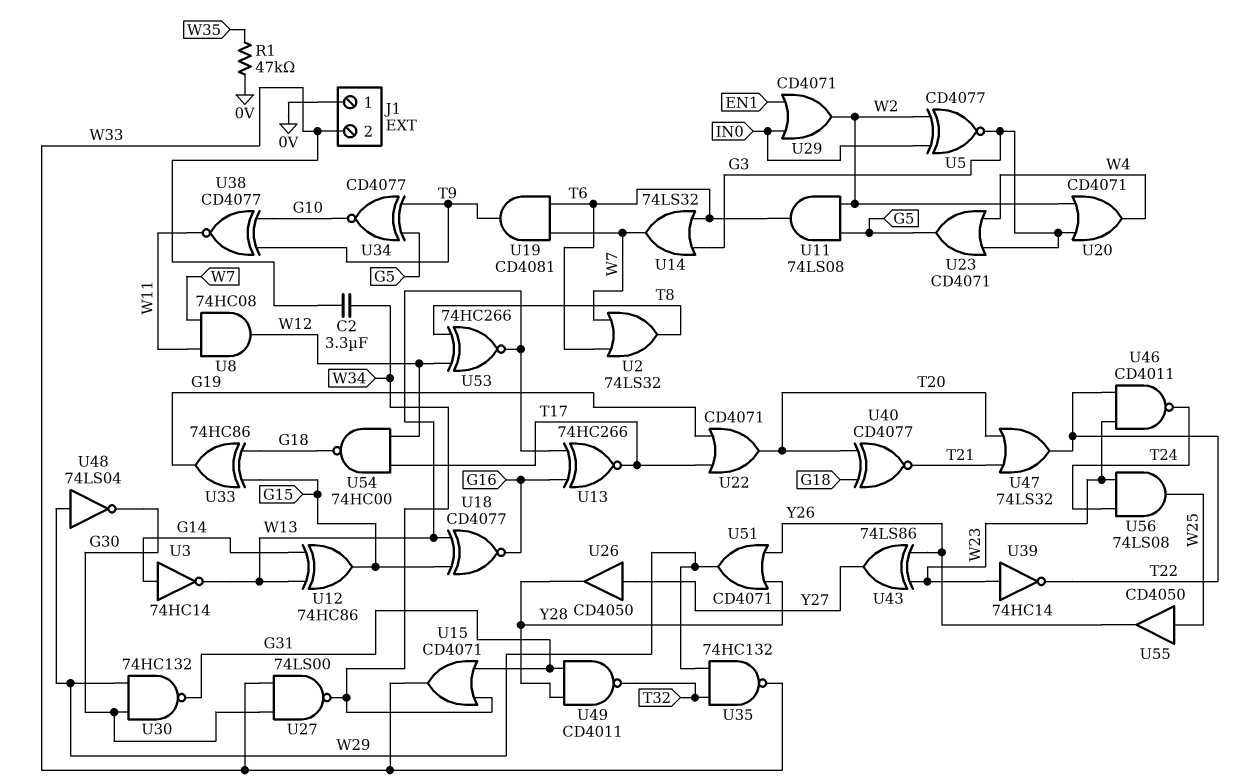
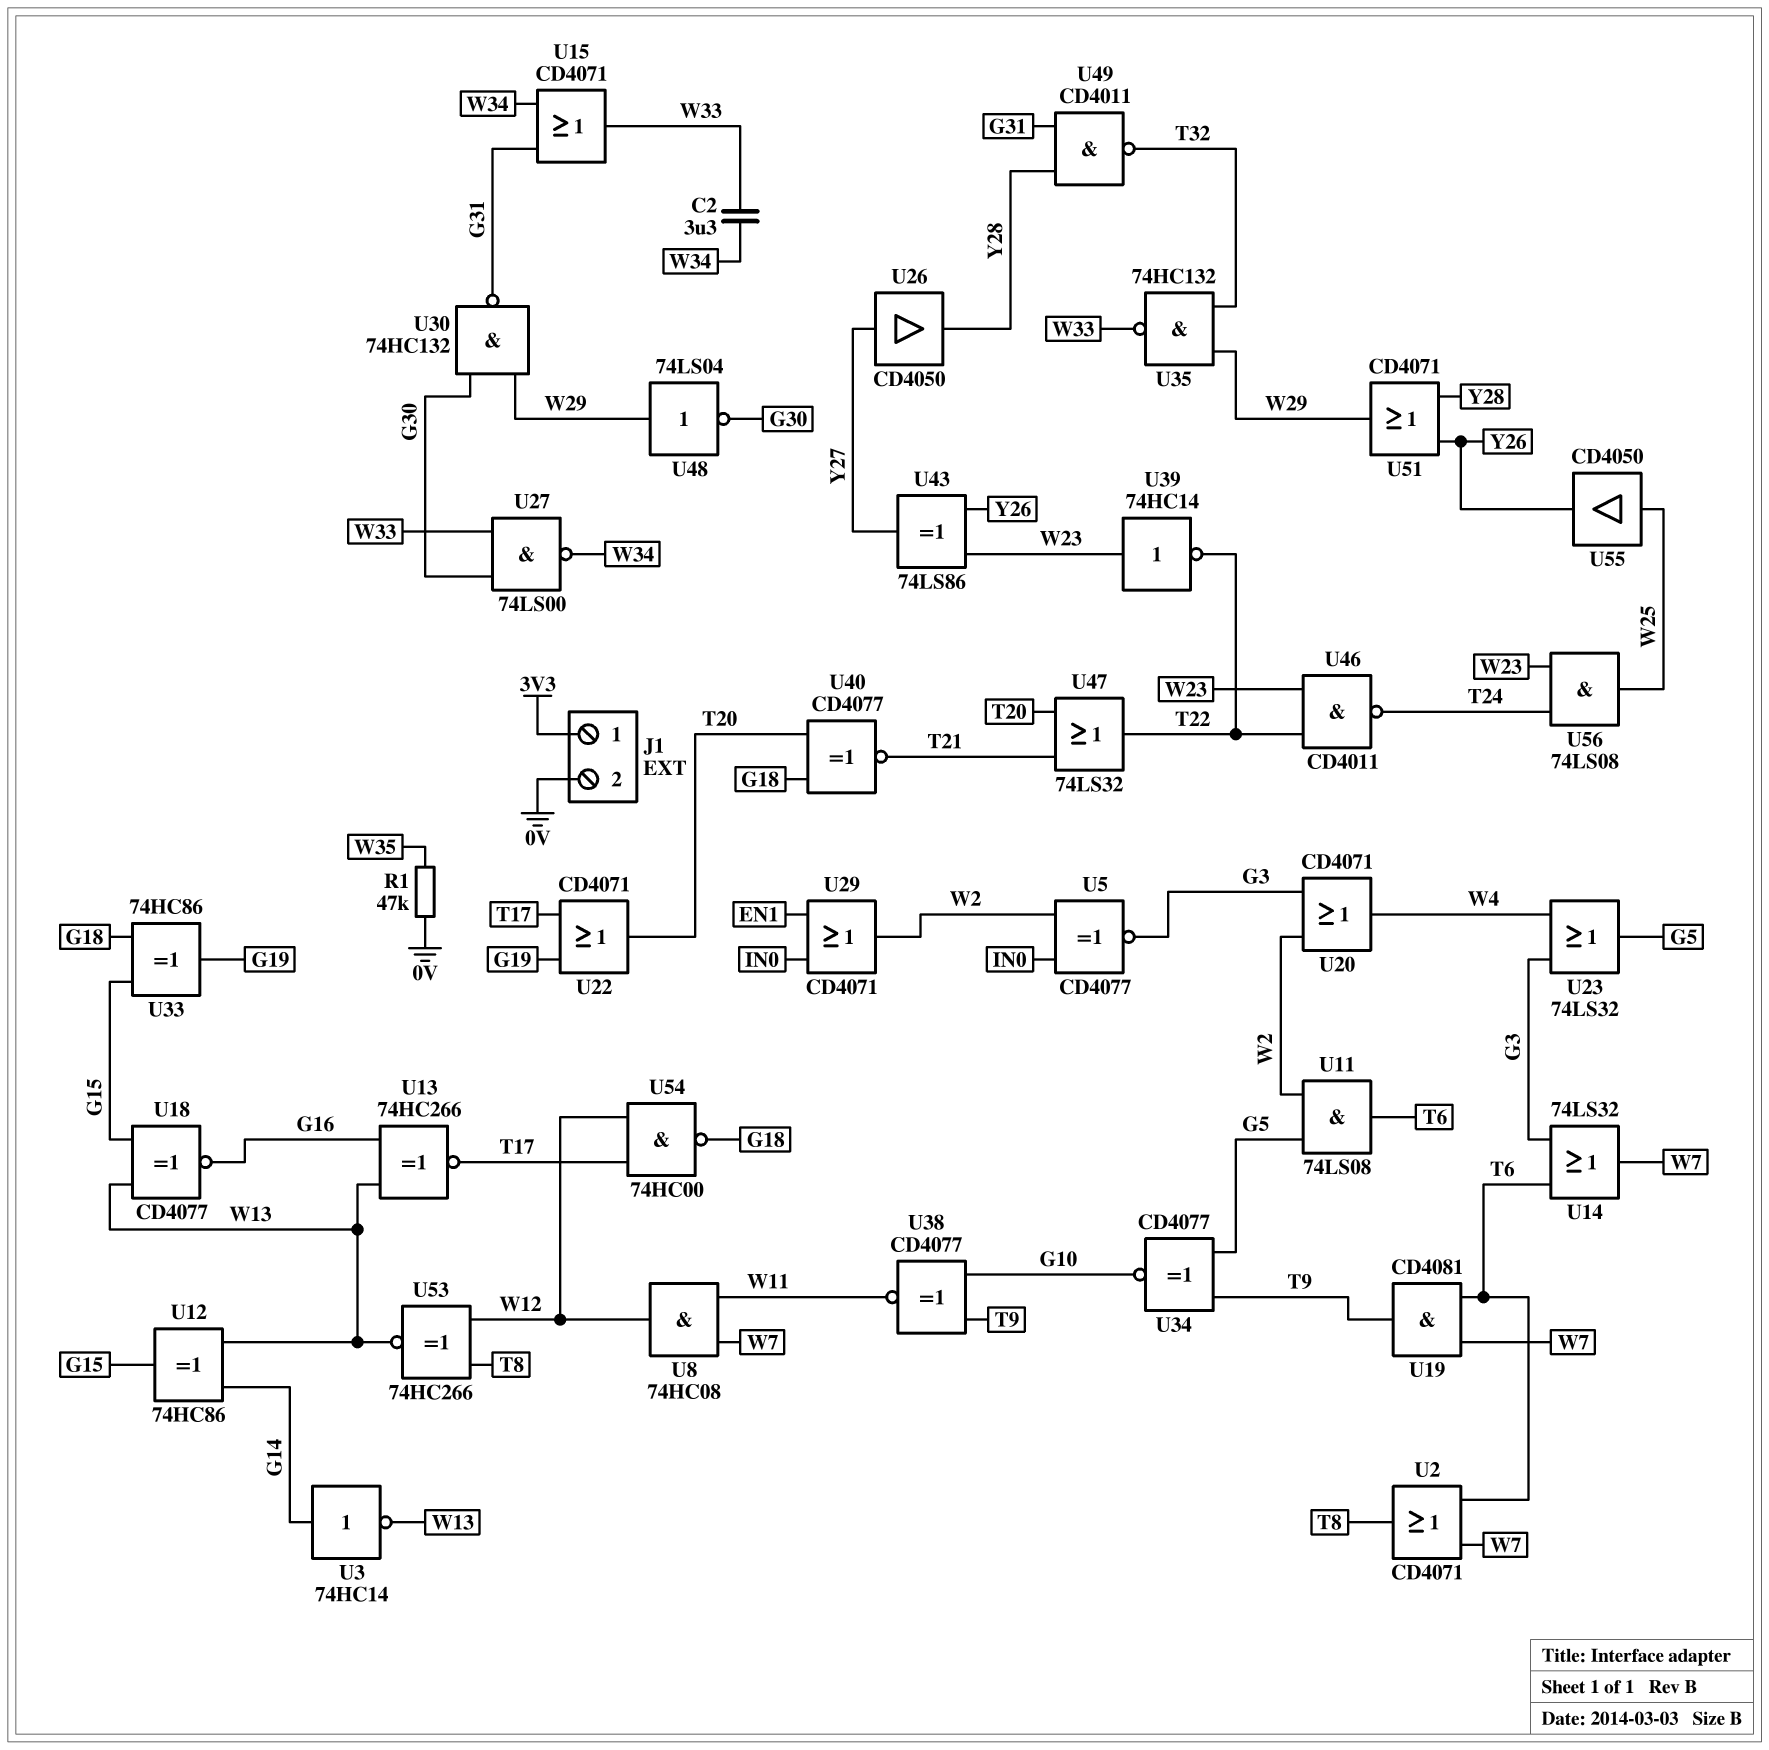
J1 pin 1: 0V -> 3V3
J1 pin 2: W33 -> 0V
U2: OR 74LS32 (in T6, in W7, out T8) -> OR CD4071 (in T6, in W7, out T8)
U23: OR CD4071 (in G3, in W4, out G5) -> OR 74LS32 (in G3, in W4, out G5)

